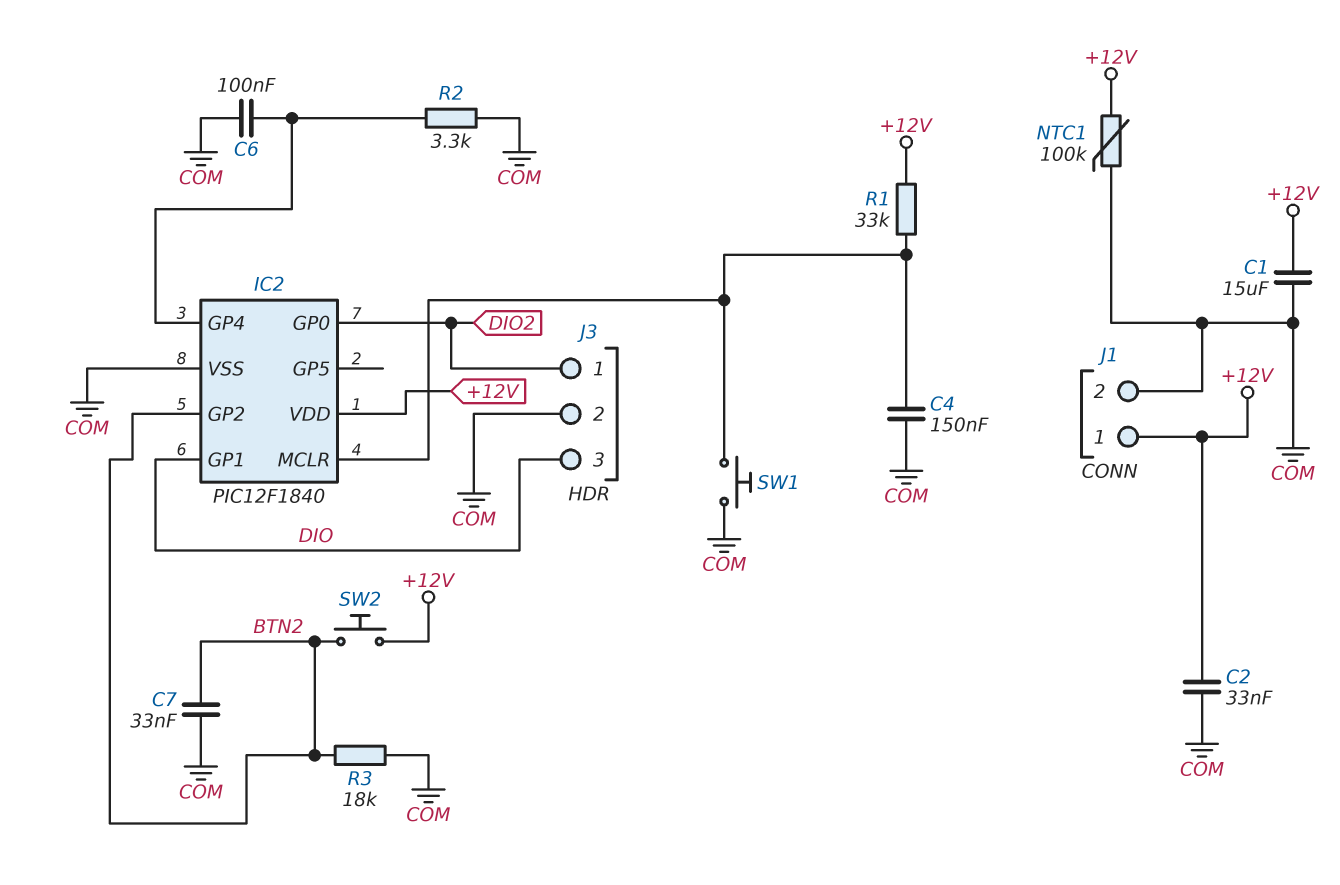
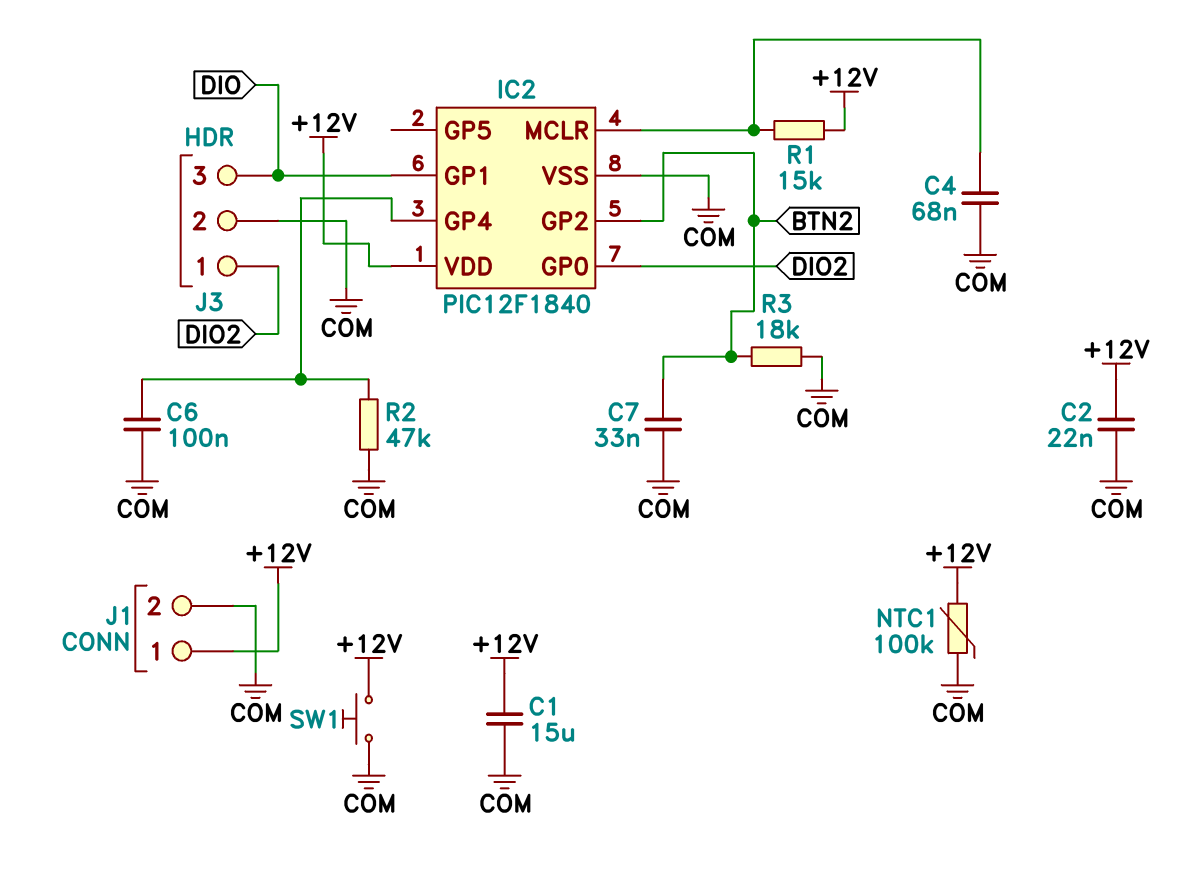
C2: 33nF (+12V, COM) -> 22nF (+12V, COM)
C4: 150nF (COM, IC2/MCLR) -> 68nF (COM, IC2/MCLR)
R1: 33k (+12V, IC2/MCLR) -> 15k (+12V, IC2/MCLR)
R2: 3.3k (COM, IC2/GP4) -> 47k (COM, IC2/GP4)
SW1: button (COM, IC2/MCLR) -> button (+12V, COM)
SW2: button (+12V, BTN2) -> none

